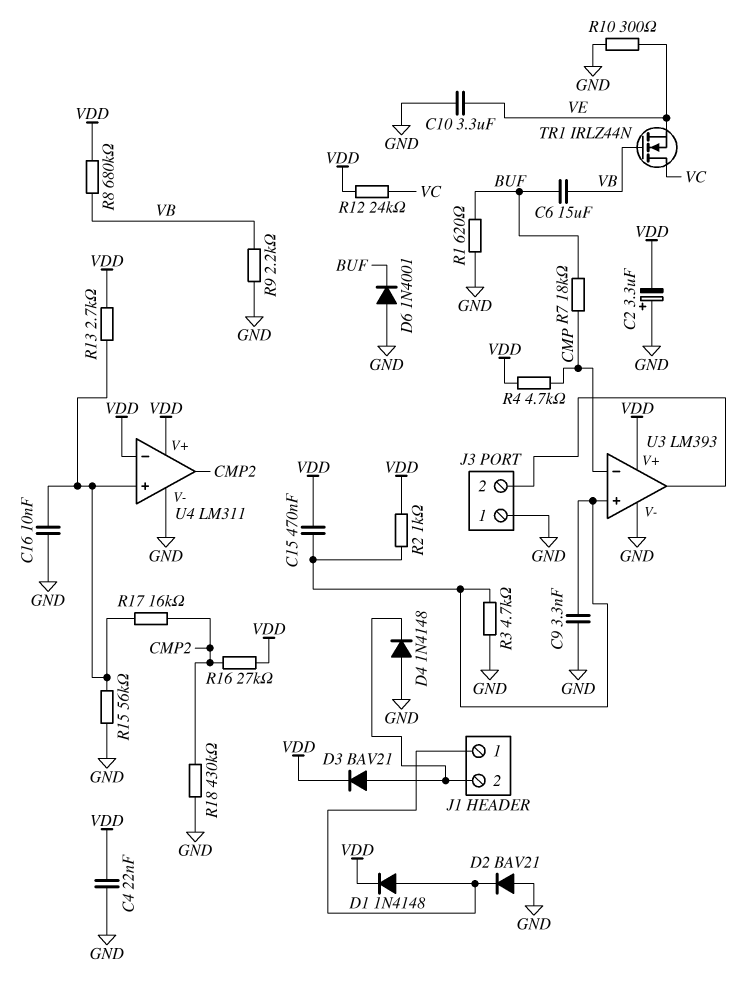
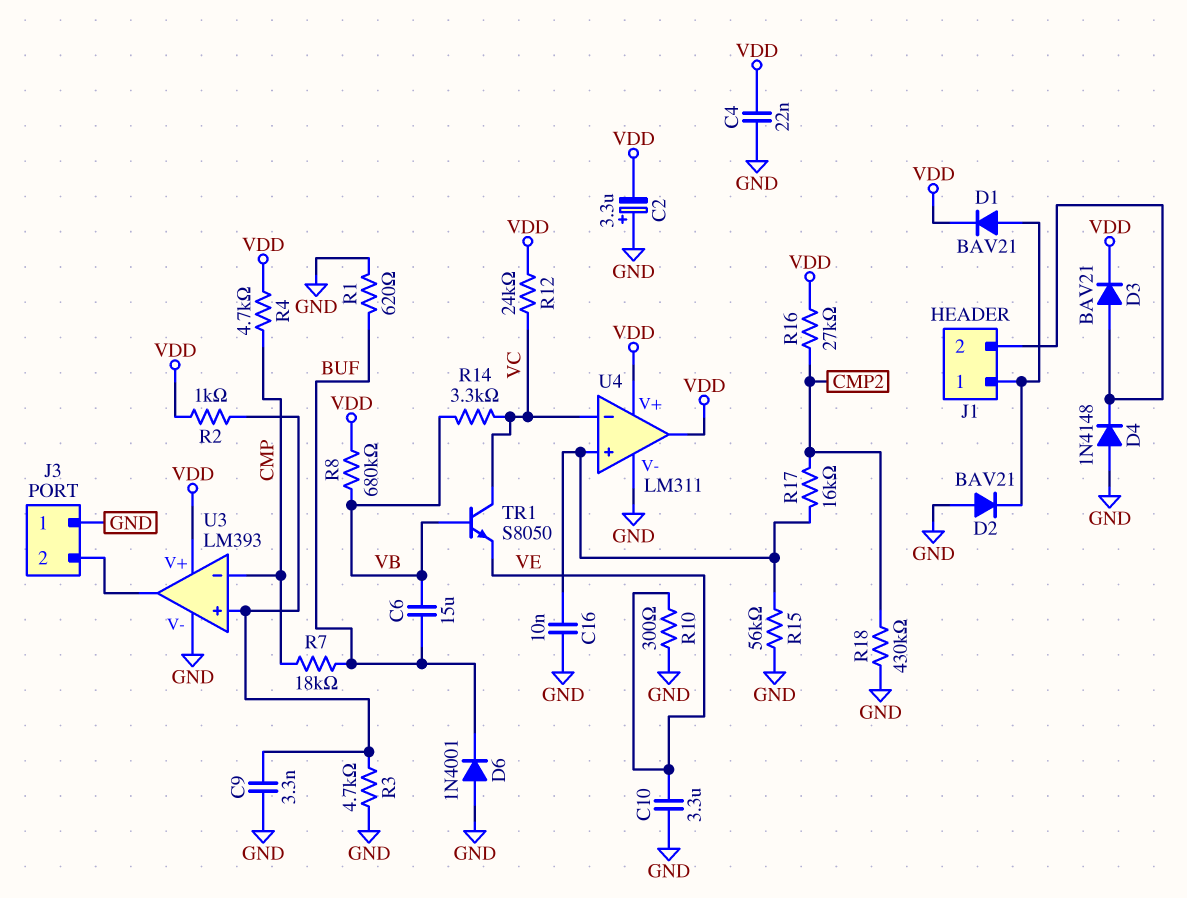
C15: 470nF (U3/in+, VDD) -> none
D1: diode 1N4148 (A J1/1, K VDD) -> diode BAV21 (A J1/1, K VDD)
R9: 2.2k (GND, VB) -> none
R13: 2.7k (U4/in+, VDD) -> none
R14: none -> 3.3k (VB, VC)
TR1: NMOS IRLZ44N (G VB, D VC, S VE) -> NPN S8050 (B VB, C VC, E VE)
U4 pin in-: VDD -> VC
U4 pin out: CMP2 -> VDD

